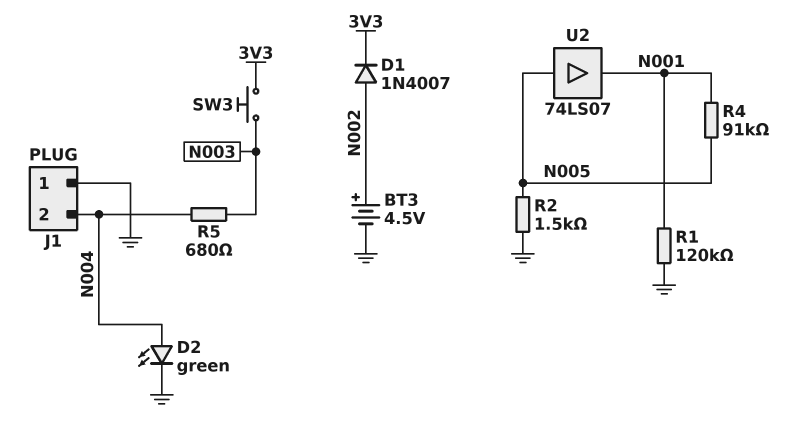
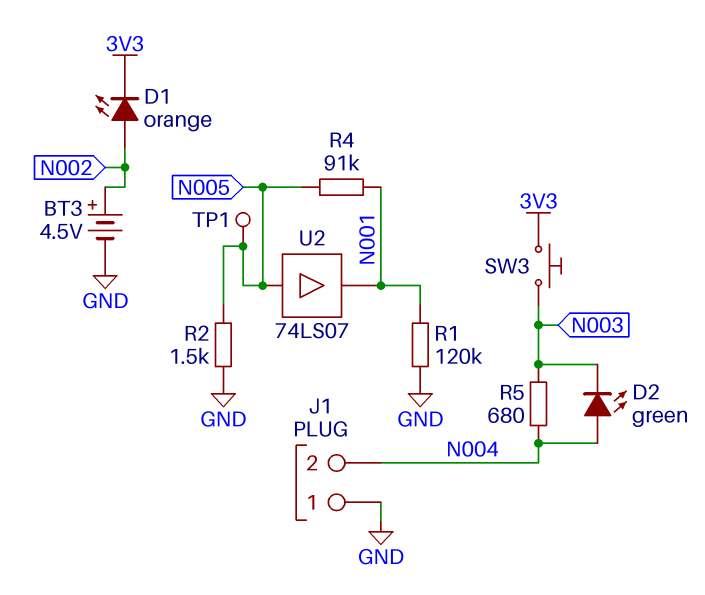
D1: diode 1N4007 (A N002, K 3V3) -> LED orange (A N002, K 3V3)
D2: LED green (A N004, K GND) -> LED green (A N004, K N003)
TP1: none -> test point (N005)

